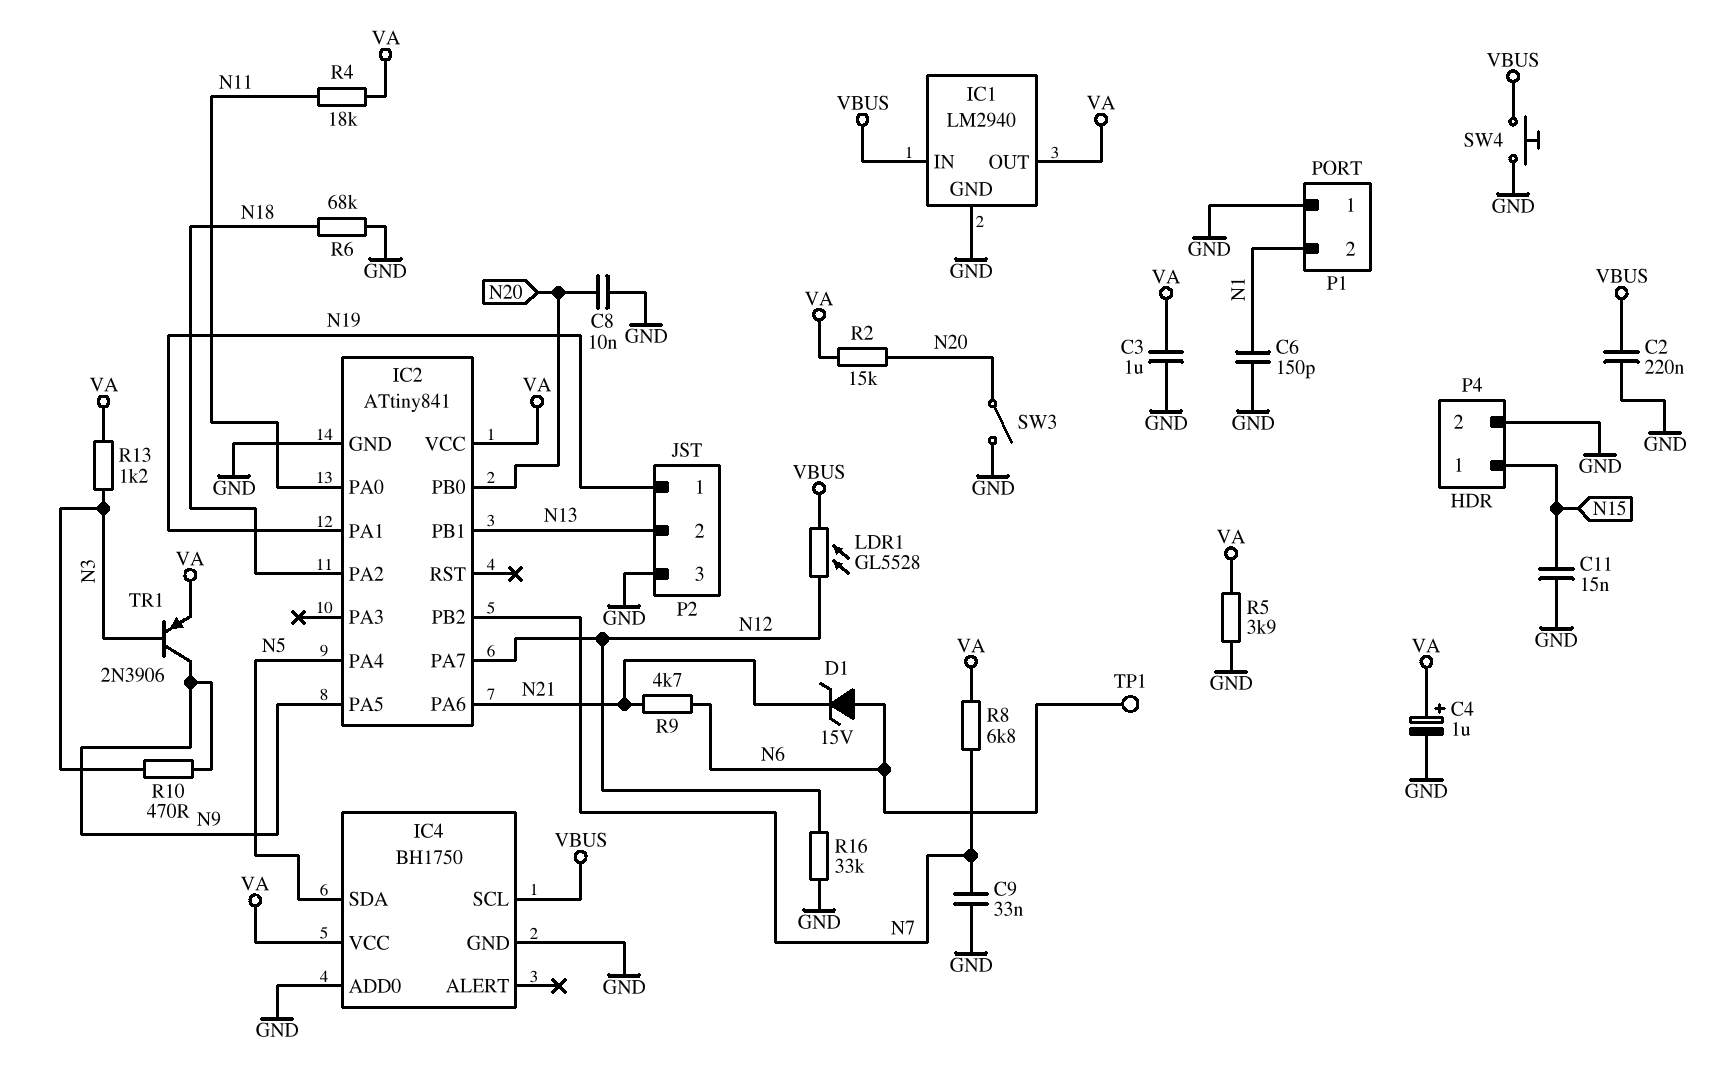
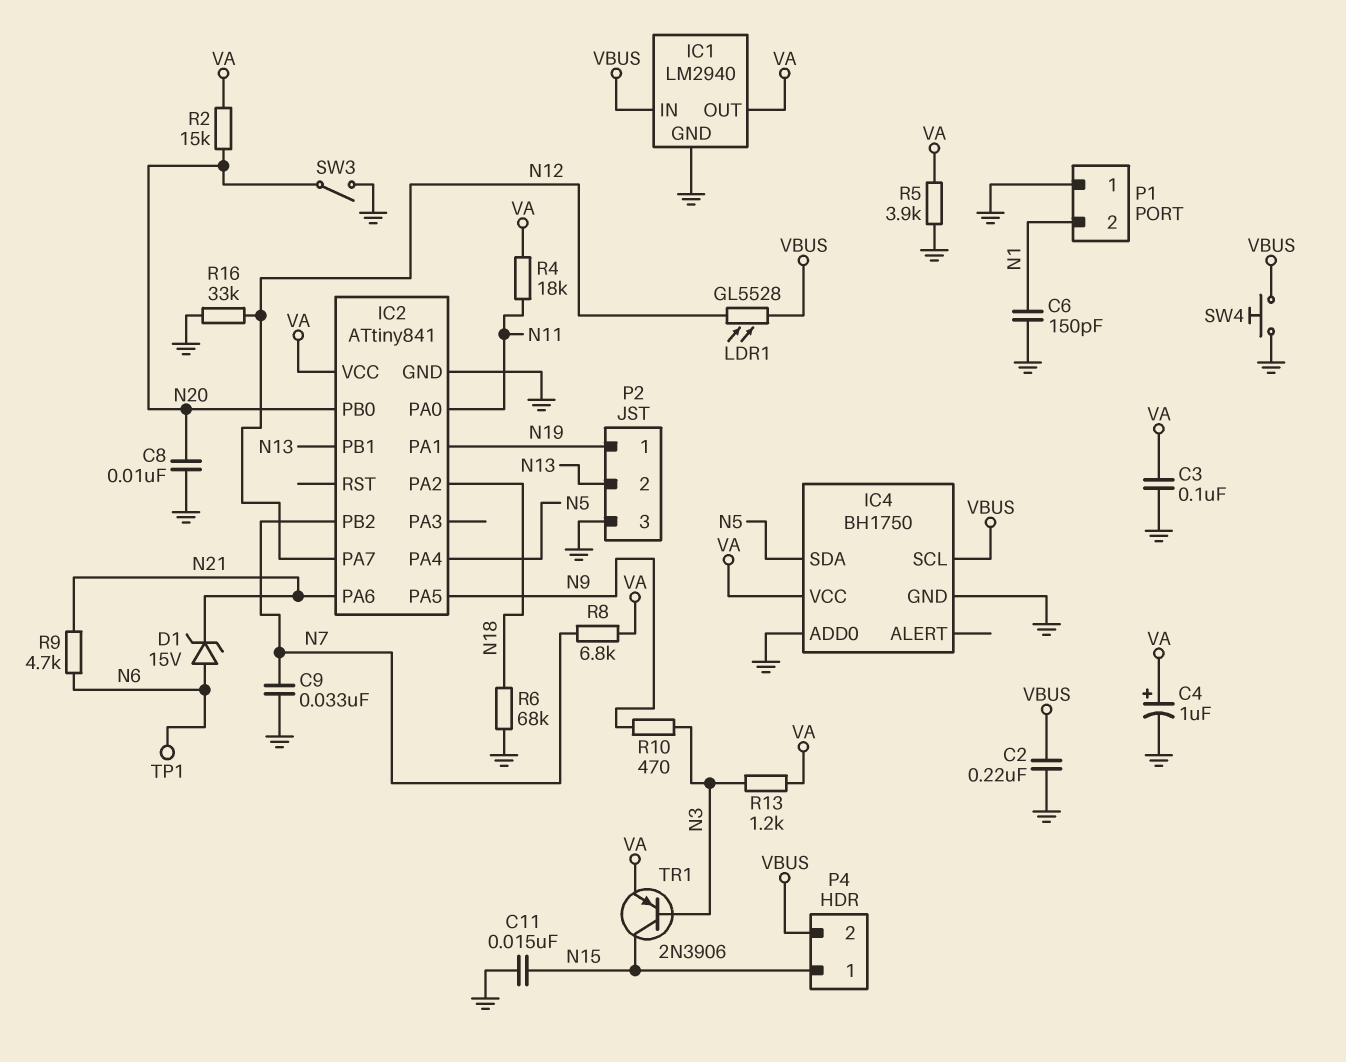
C3: 1uF (GND, VA) -> 100nF (GND, VA)
P4 pin 2: GND -> VBUS
TR1: PNP 2N3906 (B N3, C N9, E VA) -> PNP 2N3906 (B N3, C N15, E VA)

